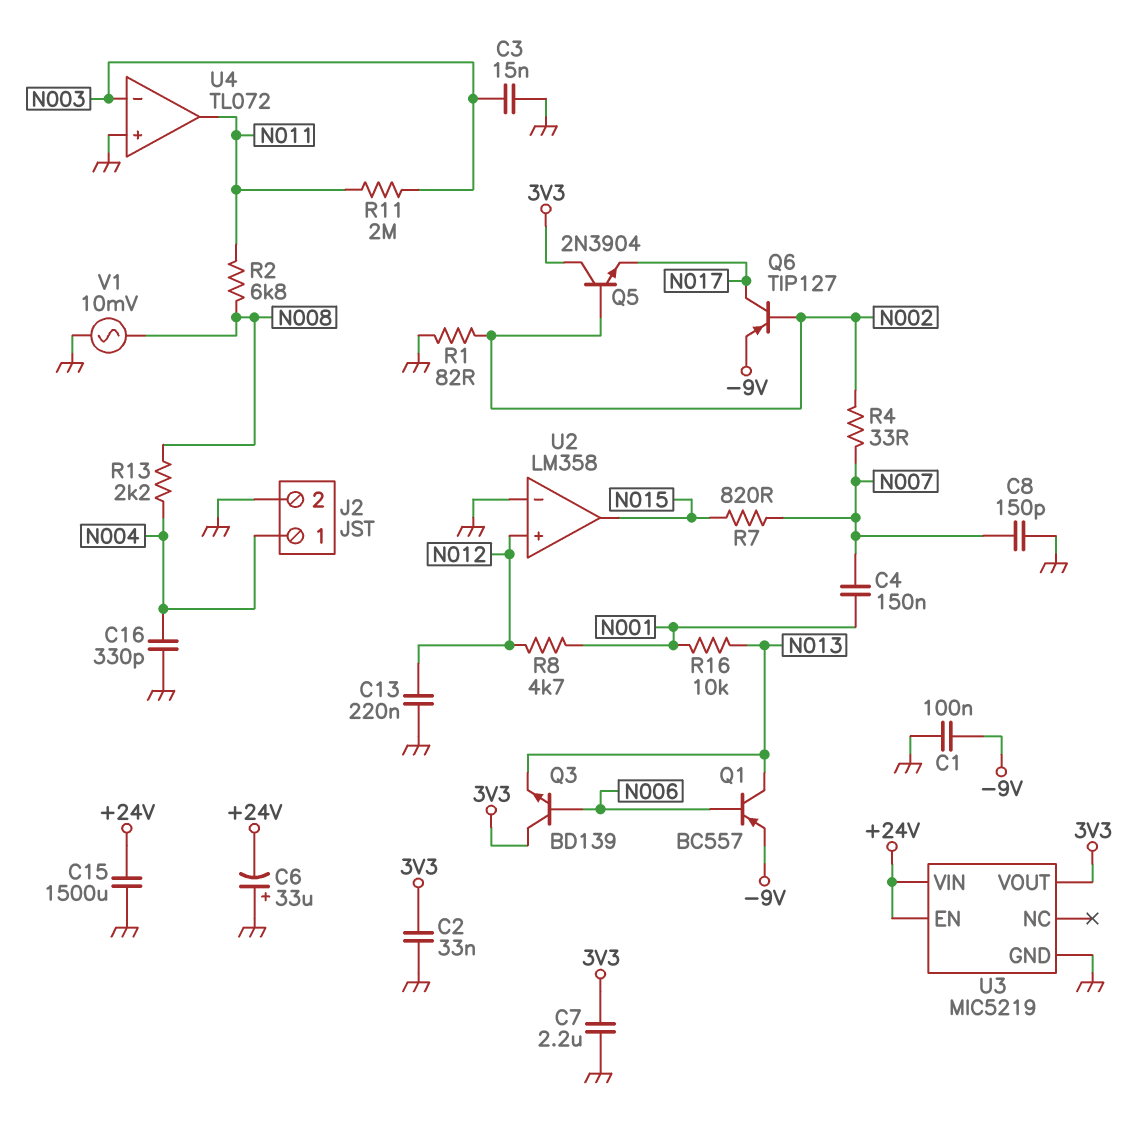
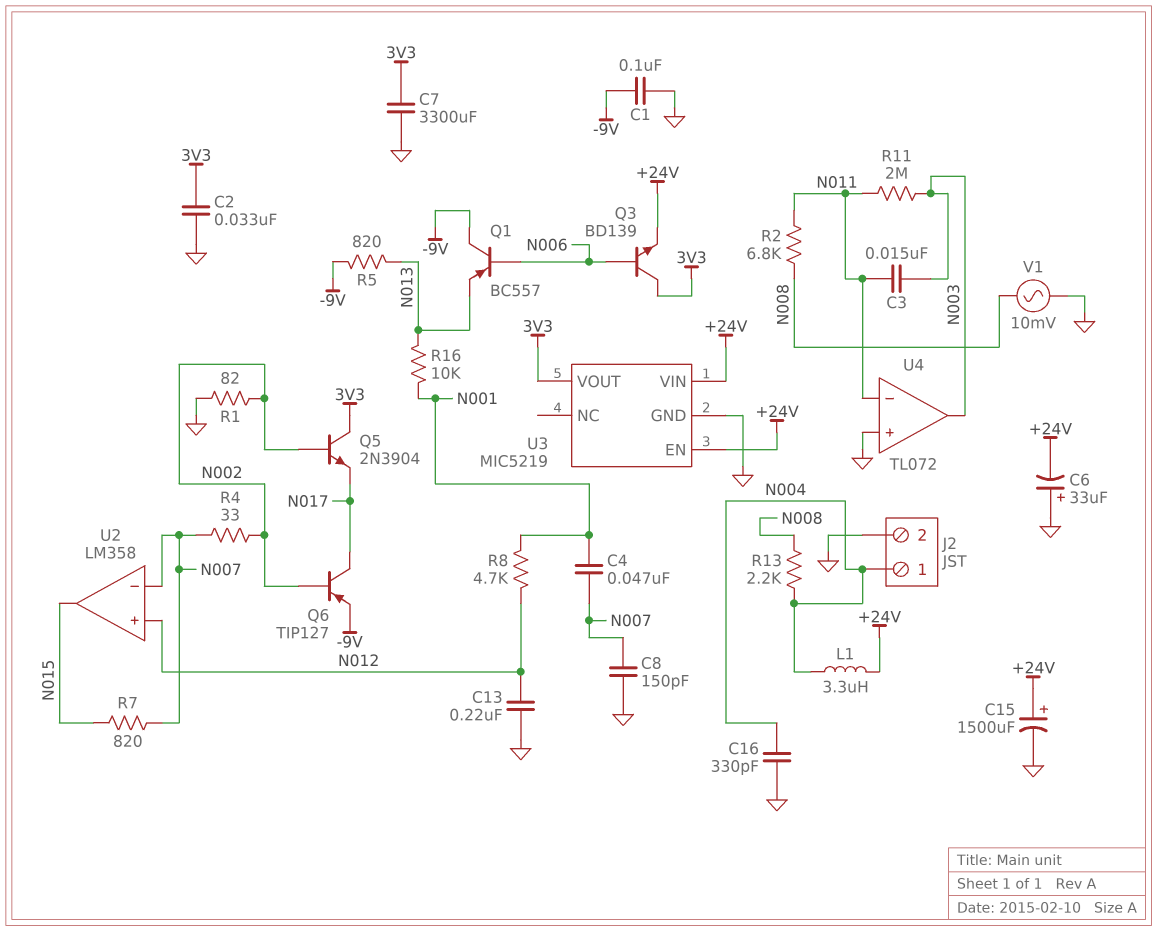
C3: 15nF (GND, N003) -> 15nF (N003, N011)
C4: 150nF (N001, N007) -> 47nF (N001, N007)
C7: 2.2uF (3V3, GND) -> 3300uF (3V3, GND)
C15: 1500uF (+24V, GND) -> 1500uF (plus +24V, minus GND)
L1: none -> 3.3uH (+24V, N004)
Q1: PNP BC557 (B N006, C N013, E -9V) -> PNP BC557 (B N006, C -9V, E N013)
Q3: NPN BD139 (B N006, C 3V3, E N013) -> NPN BD139 (B N006, C 3V3, E +24V)
R5: none -> 820 (-9V, N013)
U2 pin in-: GND -> N007
U4 pin in-: N003 -> N011
U4 pin out: N011 -> N003

